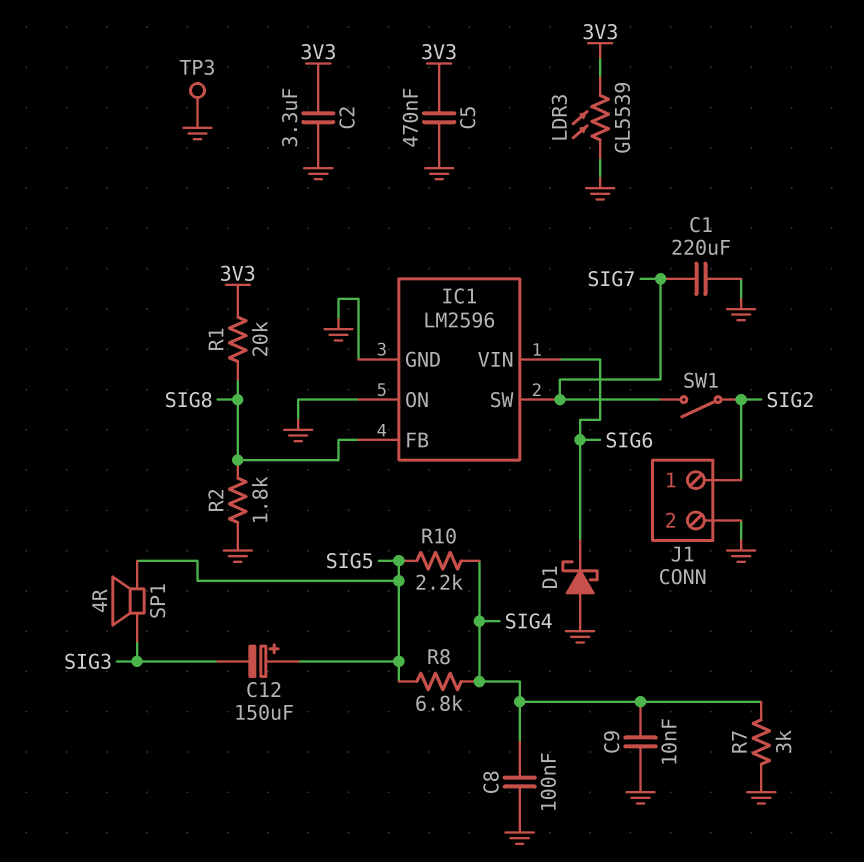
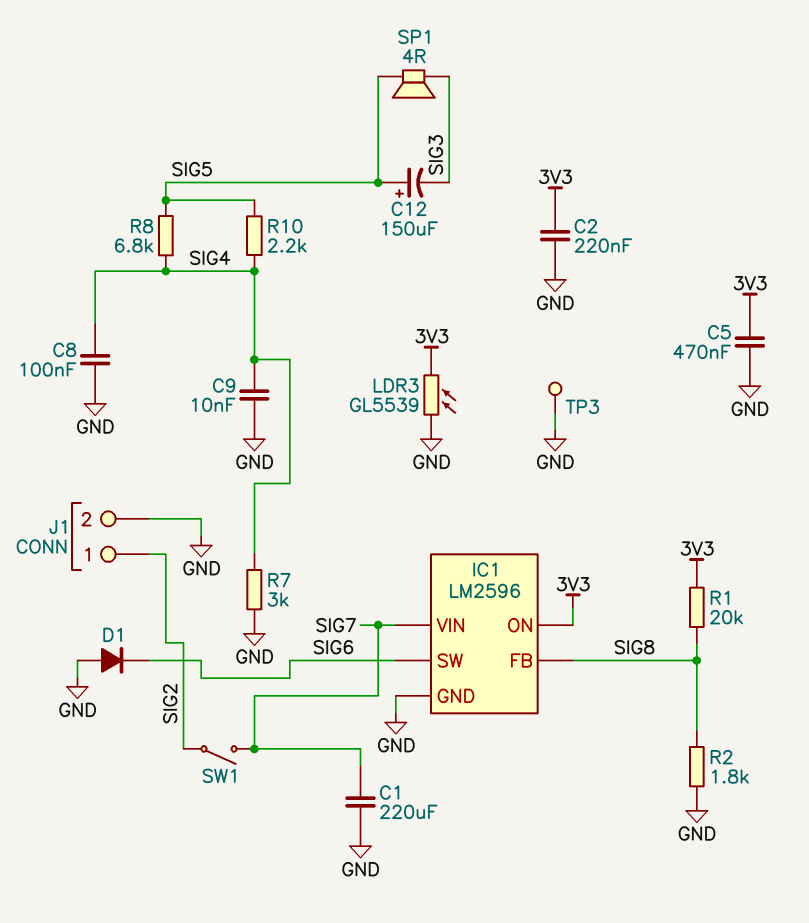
C2: 3.3uF (3V3, GND) -> 220nF (3V3, GND)
D1: schottky (A GND, K SIG6) -> diode (A GND, K SIG6)
IC1 pin ON: GND -> 3V3
IC1 pin SW: SIG7 -> SIG6
IC1 pin VIN: SIG6 -> SIG7

